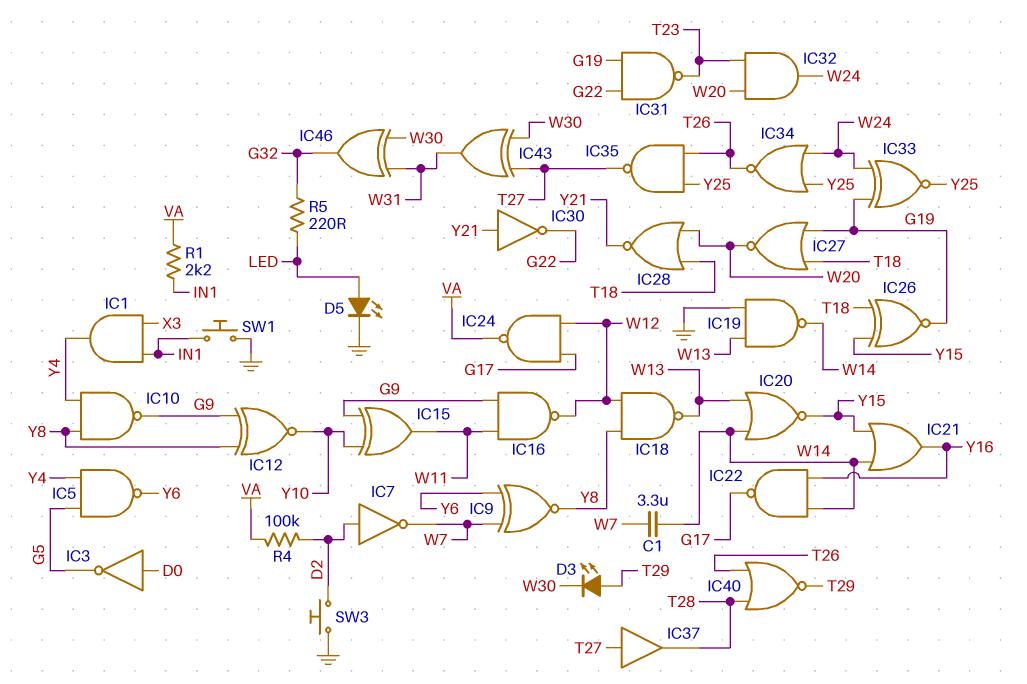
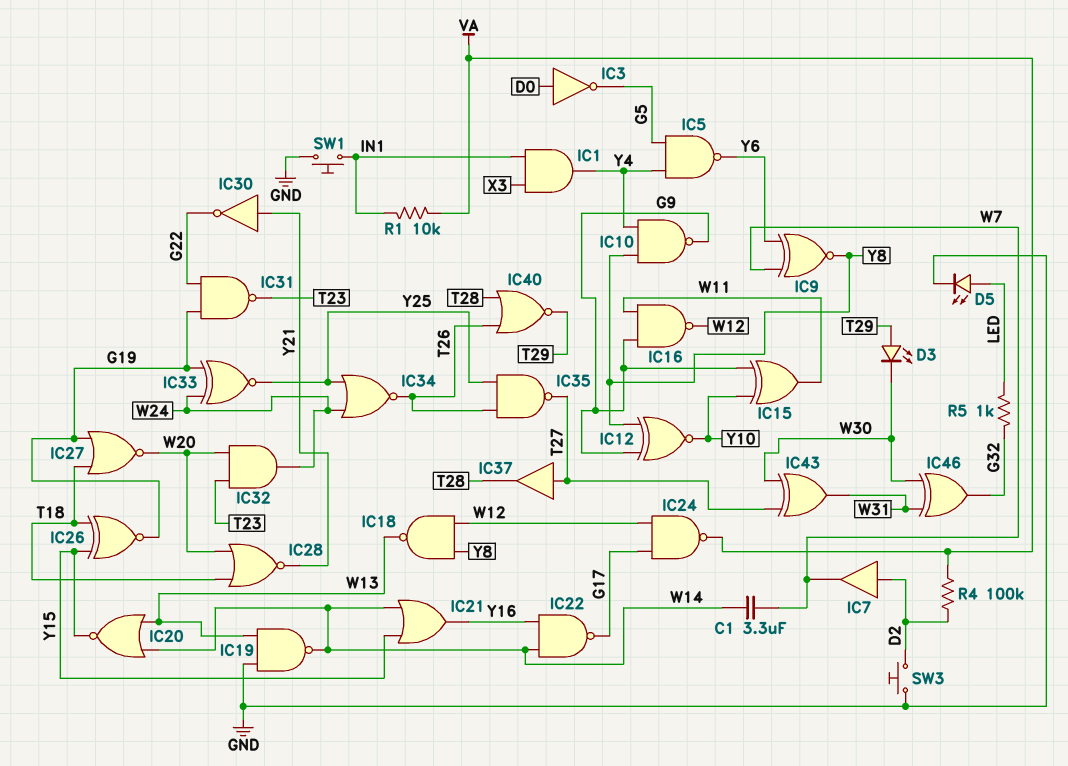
IC7: NOT (in D2, out W7) -> buffer (in D2, out W7)
R1: 2.2k (IN1, VA) -> 10k (IN1, VA)
R5: 220 (G32, LED) -> 1k (G32, LED)

